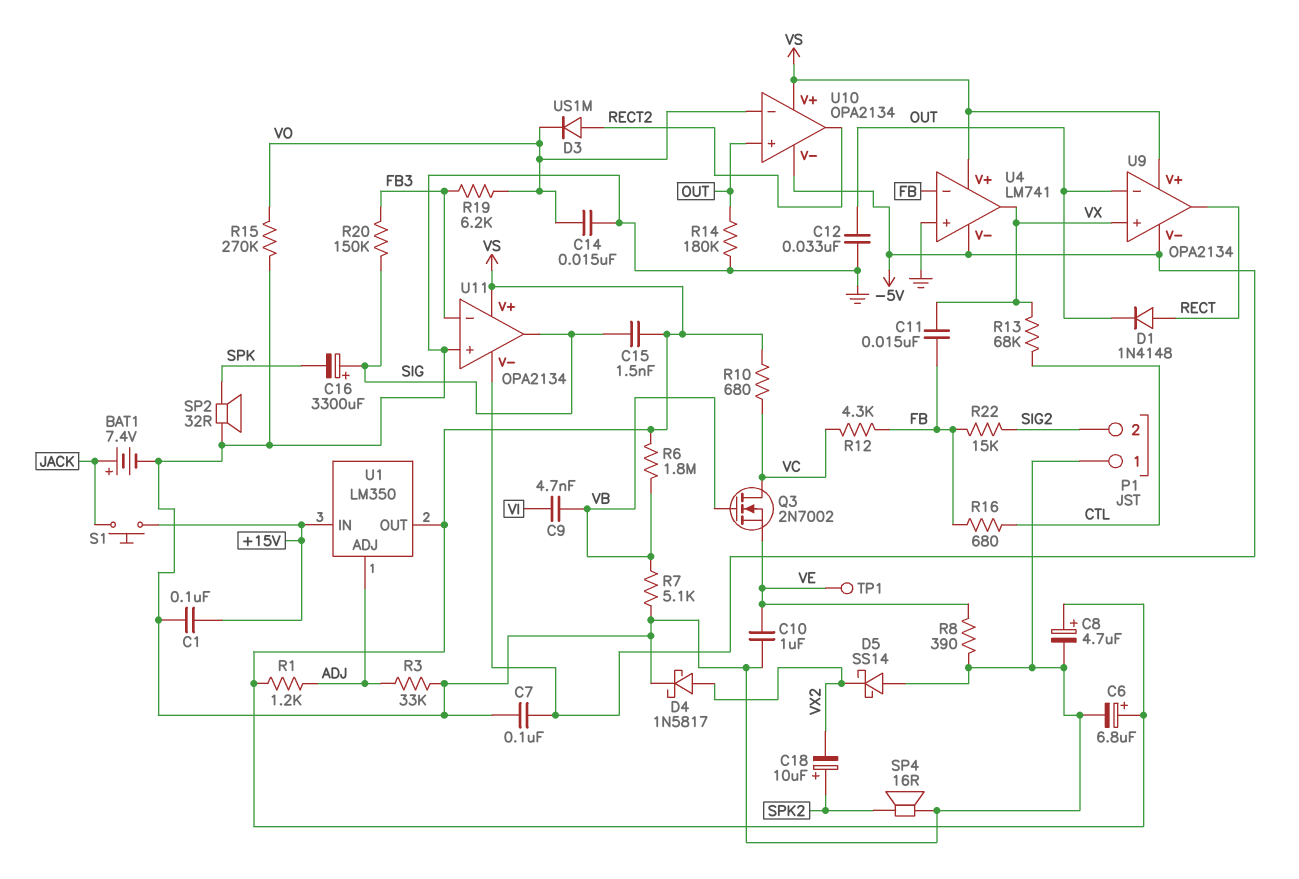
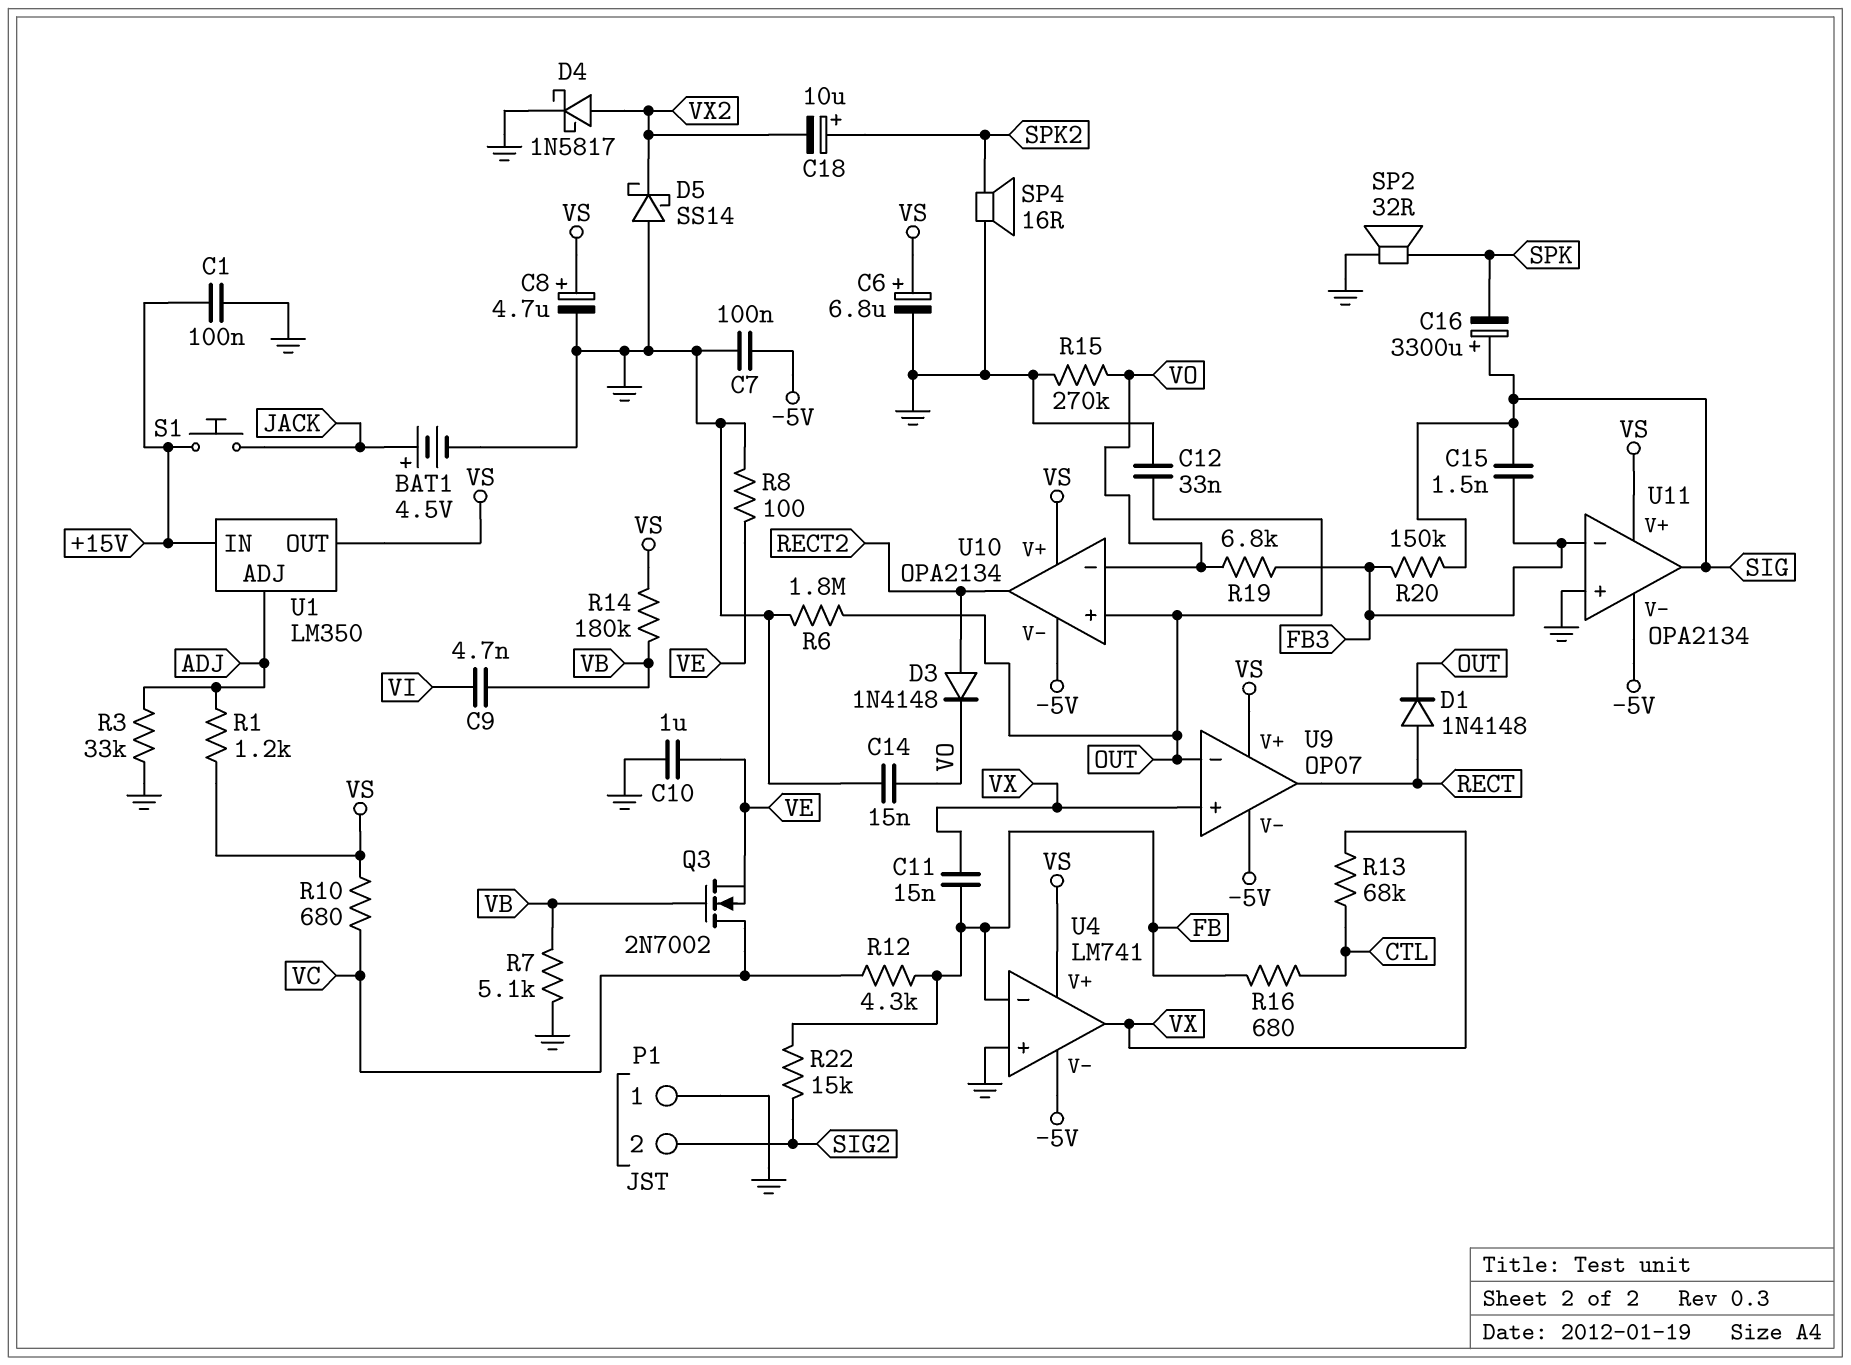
BAT1: 7.4V (plus JACK, minus GND) -> 4.5V (plus JACK, minus GND)
C15: 1.5nF (SIG, VS) -> 1.5nF (FB3, SIG)
D3: diode US1M (A RECT2, K VO) -> diode 1N4148 (A RECT2, K VO)
R6: 1.8M (VB, VS) -> 1.8M (GND, OUT)
R8: 390 (GND, VE) -> 100 (GND, VE)
R14: 180k (GND, OUT) -> 180k (VB, VS)
R19: 6.2k (FB3, VO) -> 6.8k (FB3, VO)
TP1: test point (VE) -> none
U9: OPA2134 -> OP07

